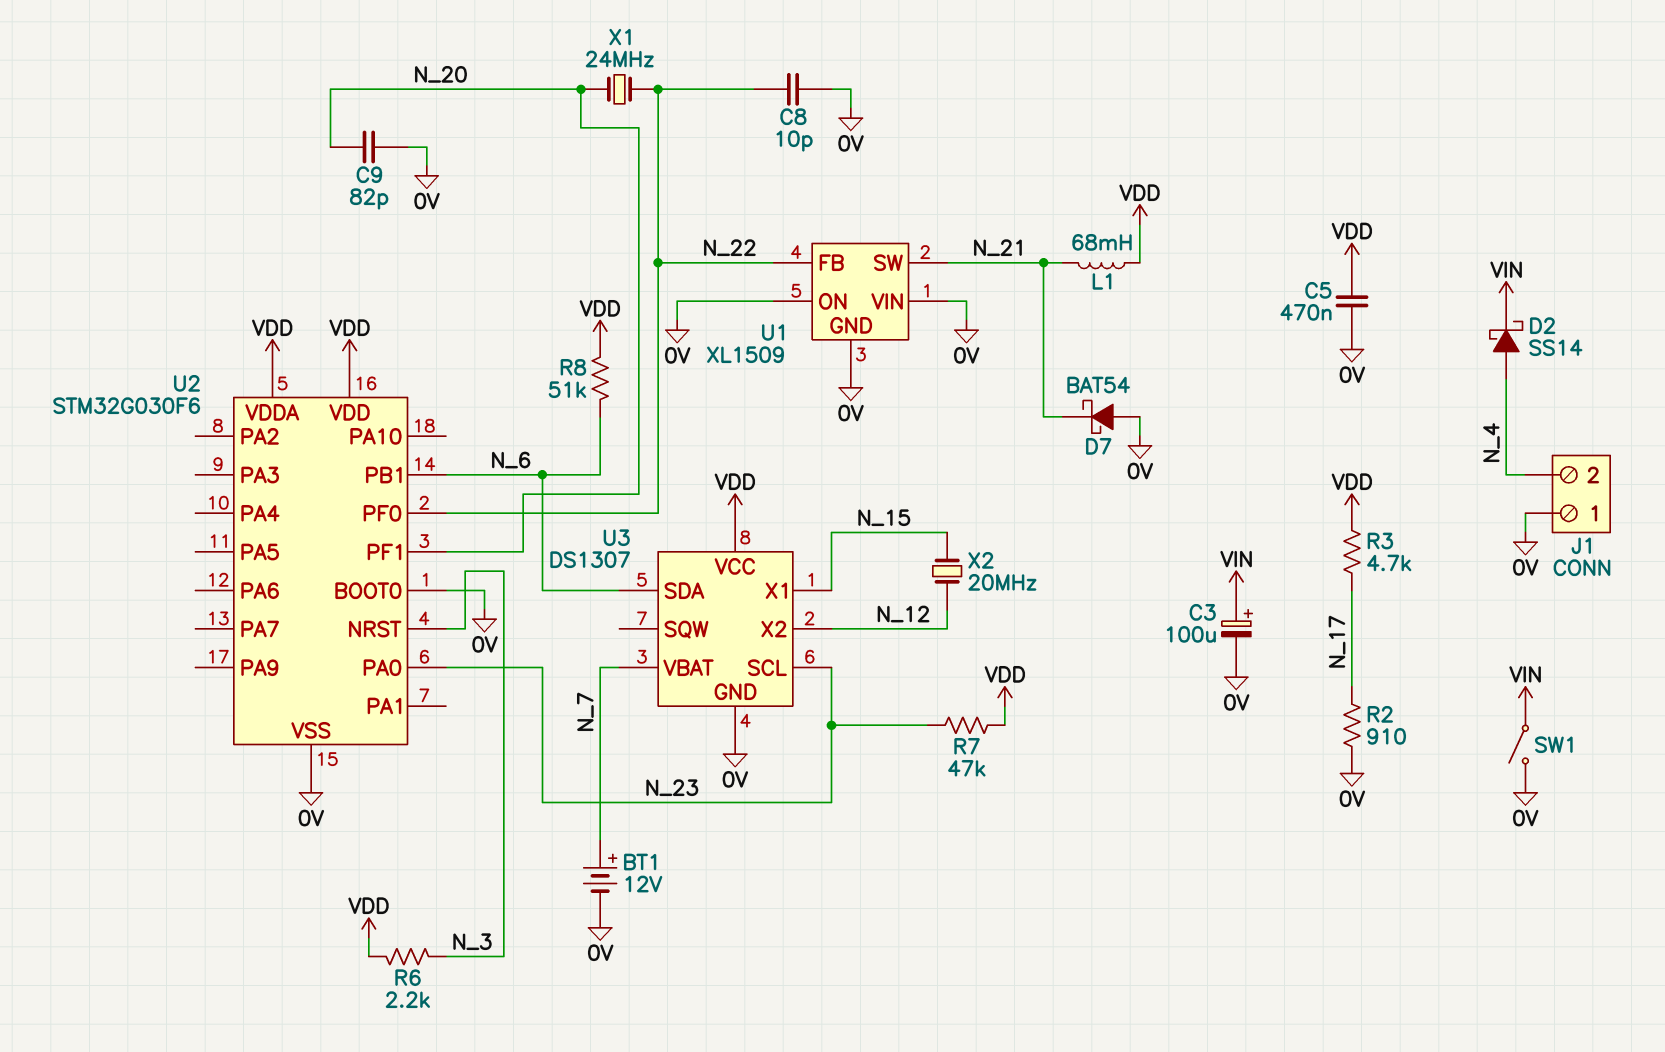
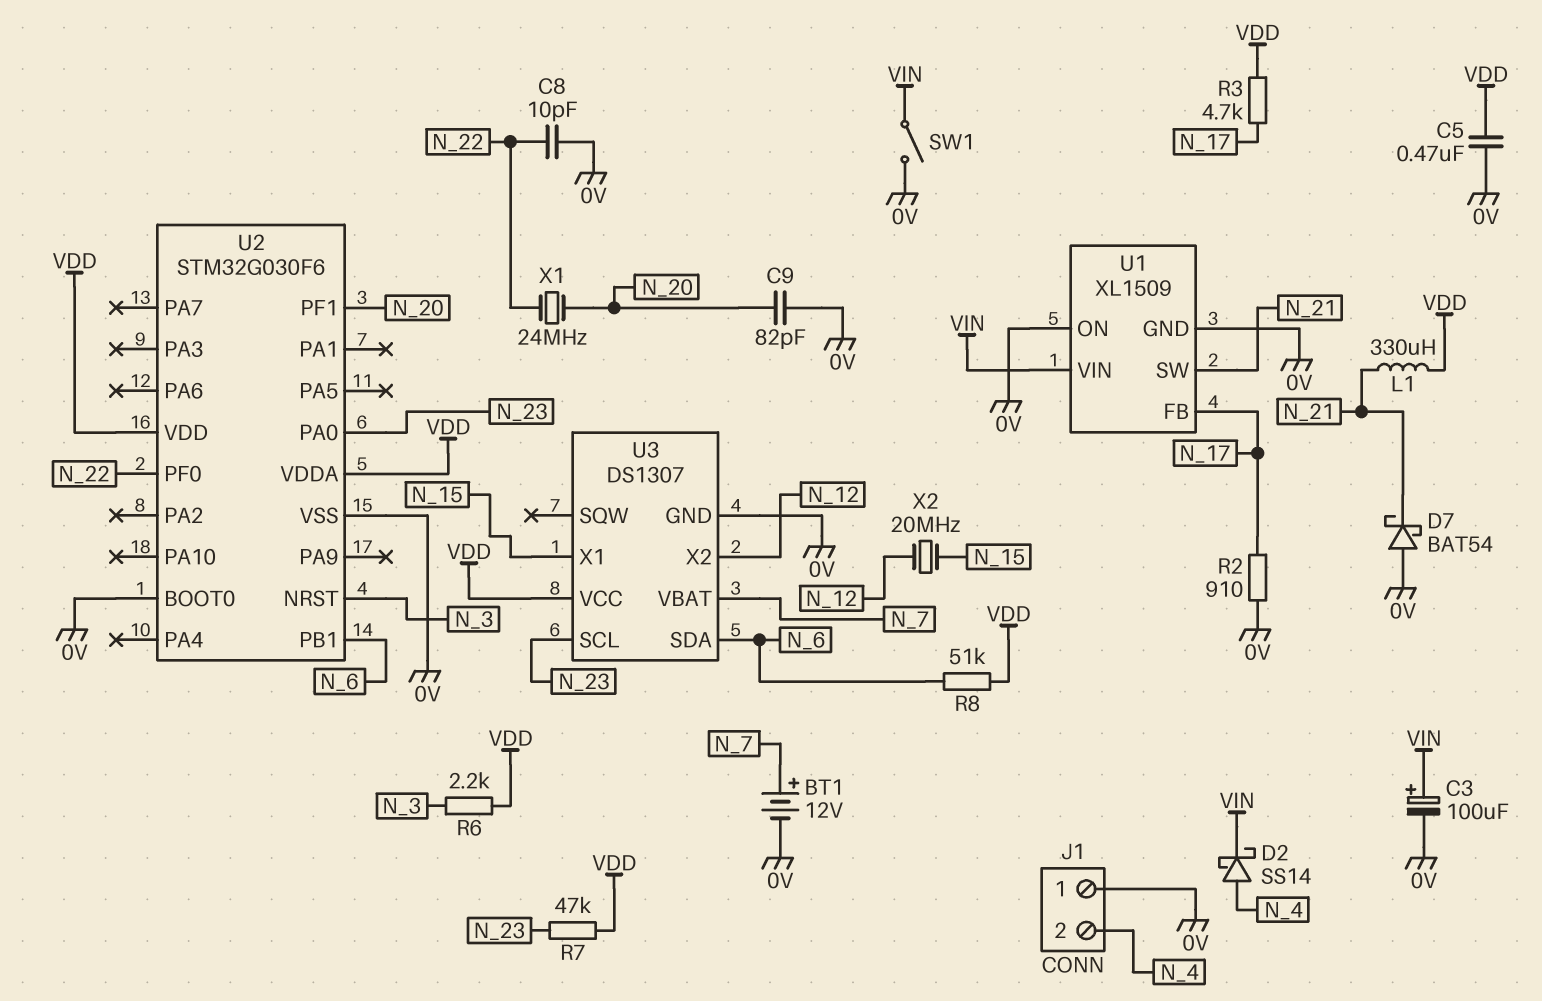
L1: 68mH (N_21, VDD) -> 330uH (N_21, VDD)
U1 pin FB: N_22 -> N_17
U1 pin VIN: 0V -> VIN

